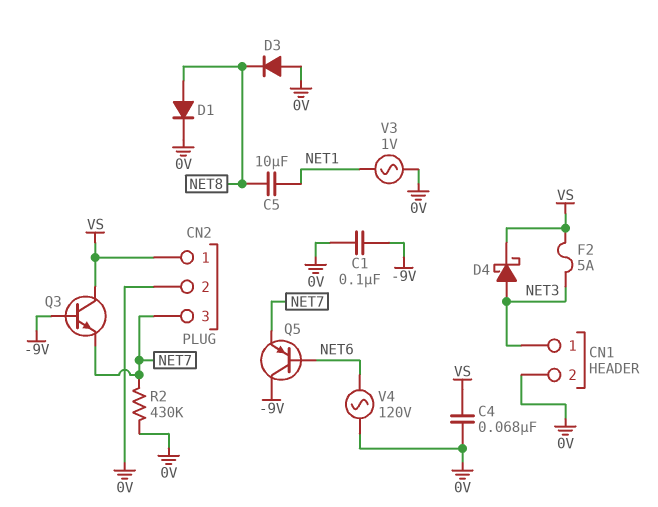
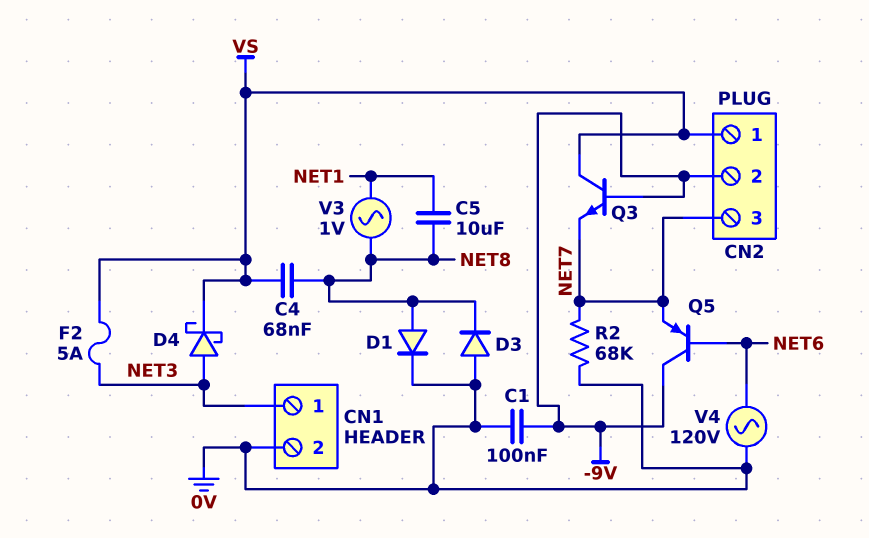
C4: 68nF (0V, VS) -> 68nF (NET8, VS)
CN2 pin 2: 0V -> -9V
R2: 430k (0V, NET7) -> 68k (0V, NET7)
V3: AC 1V (0V, NET1) -> AC 1V (NET1, NET8)

